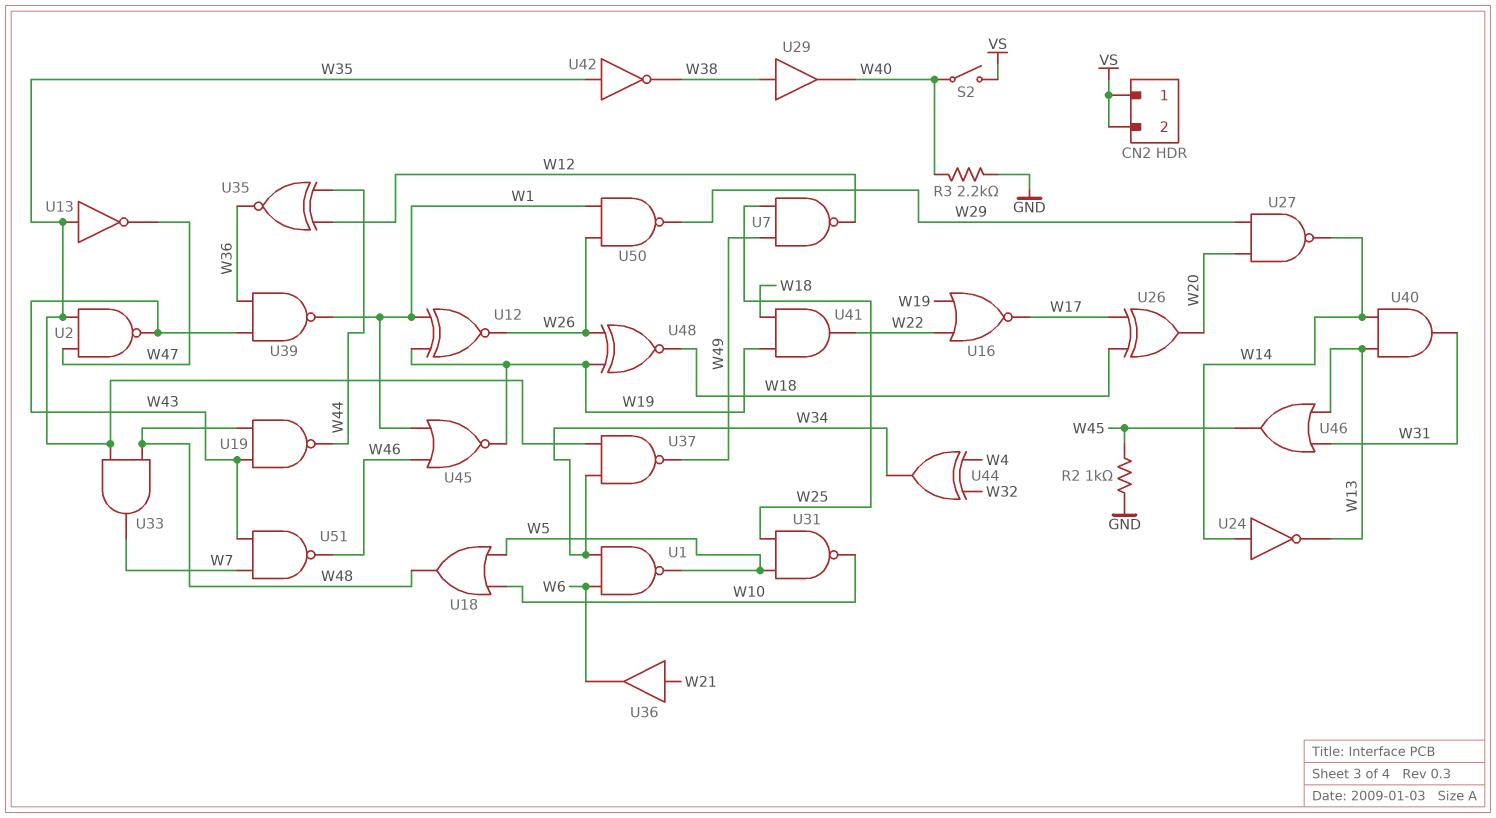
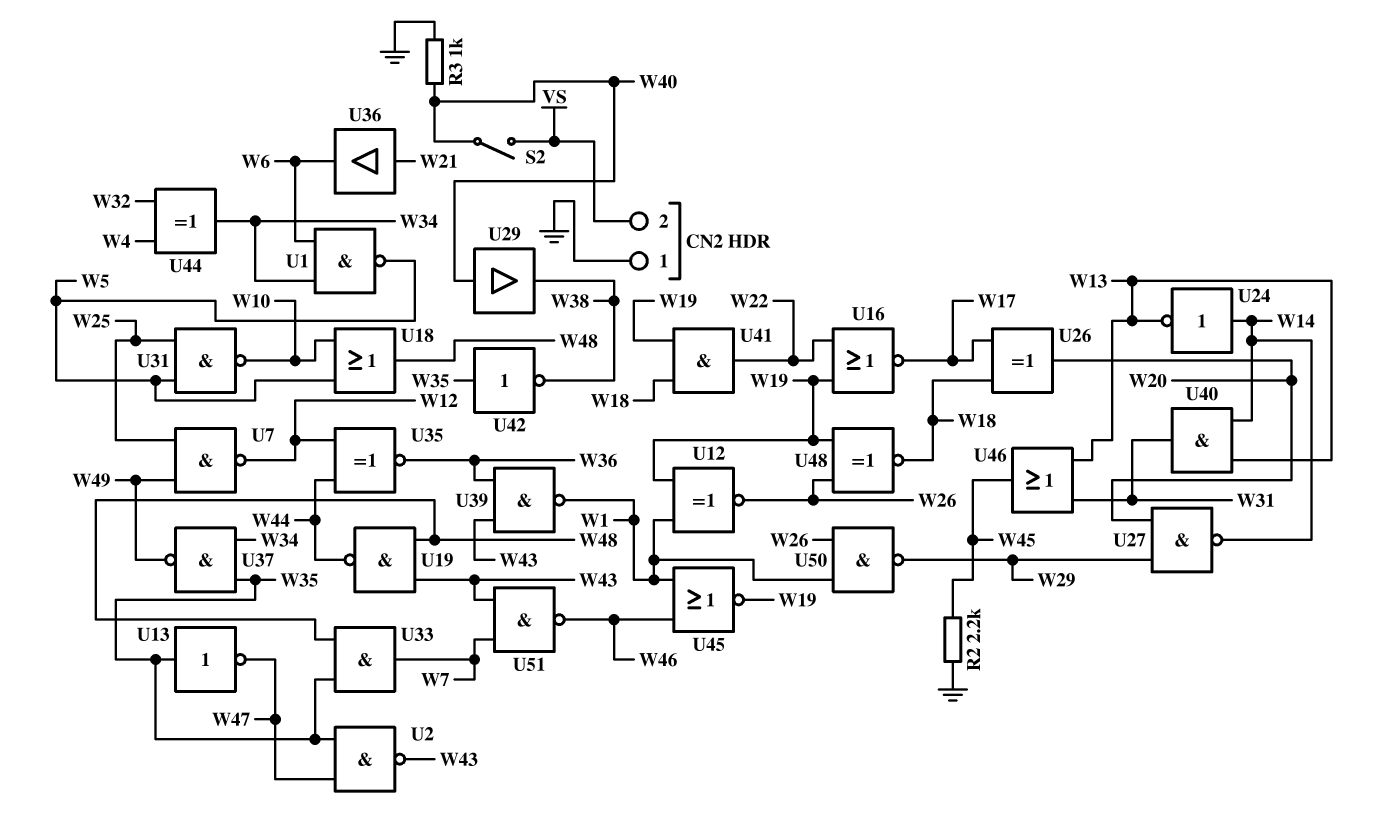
CN2 pin 1: VS -> GND
R2: 1k (GND, W45) -> 2.2k (GND, W45)
R3: 2.2k (GND, W40) -> 1k (GND, W40)
U29: buffer (in W38, out W40) -> buffer (in W40, out W38)

